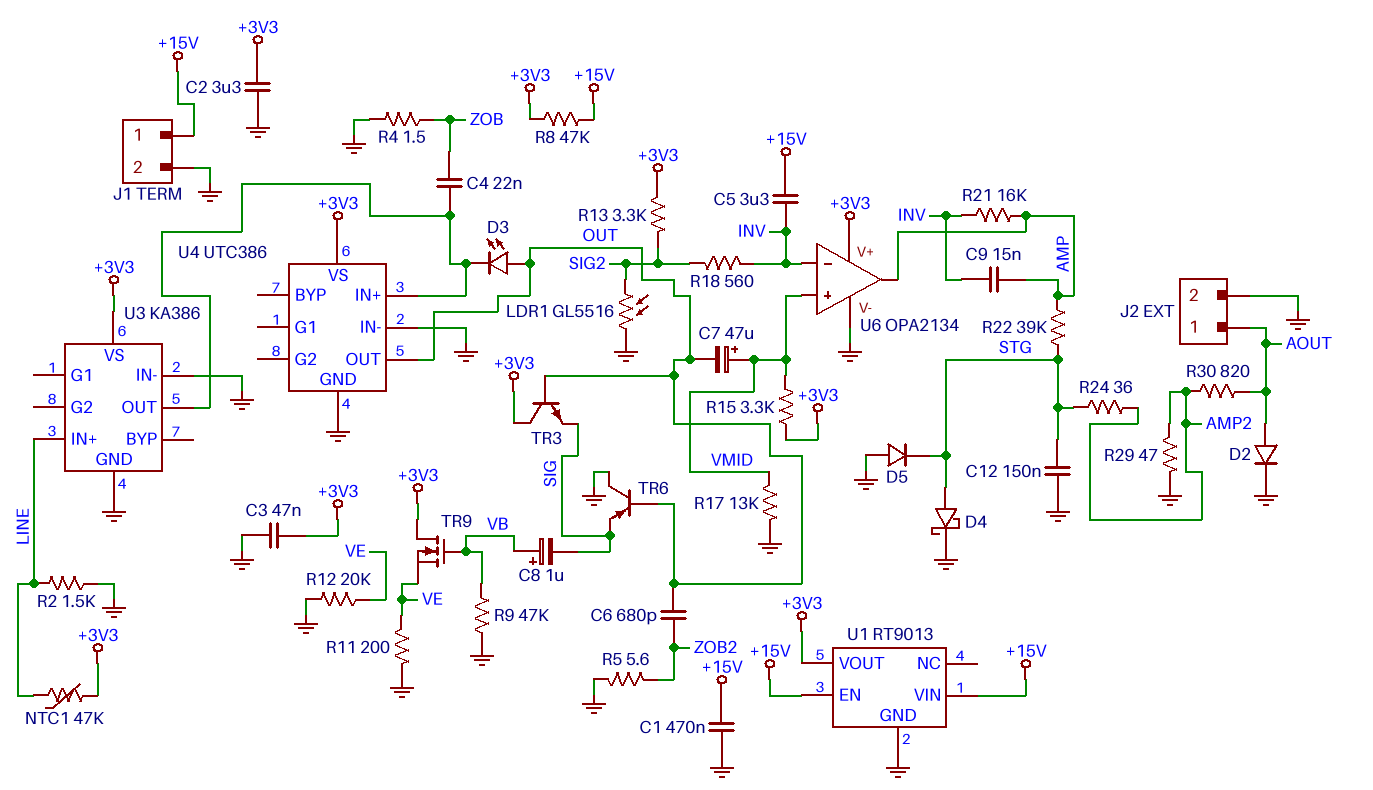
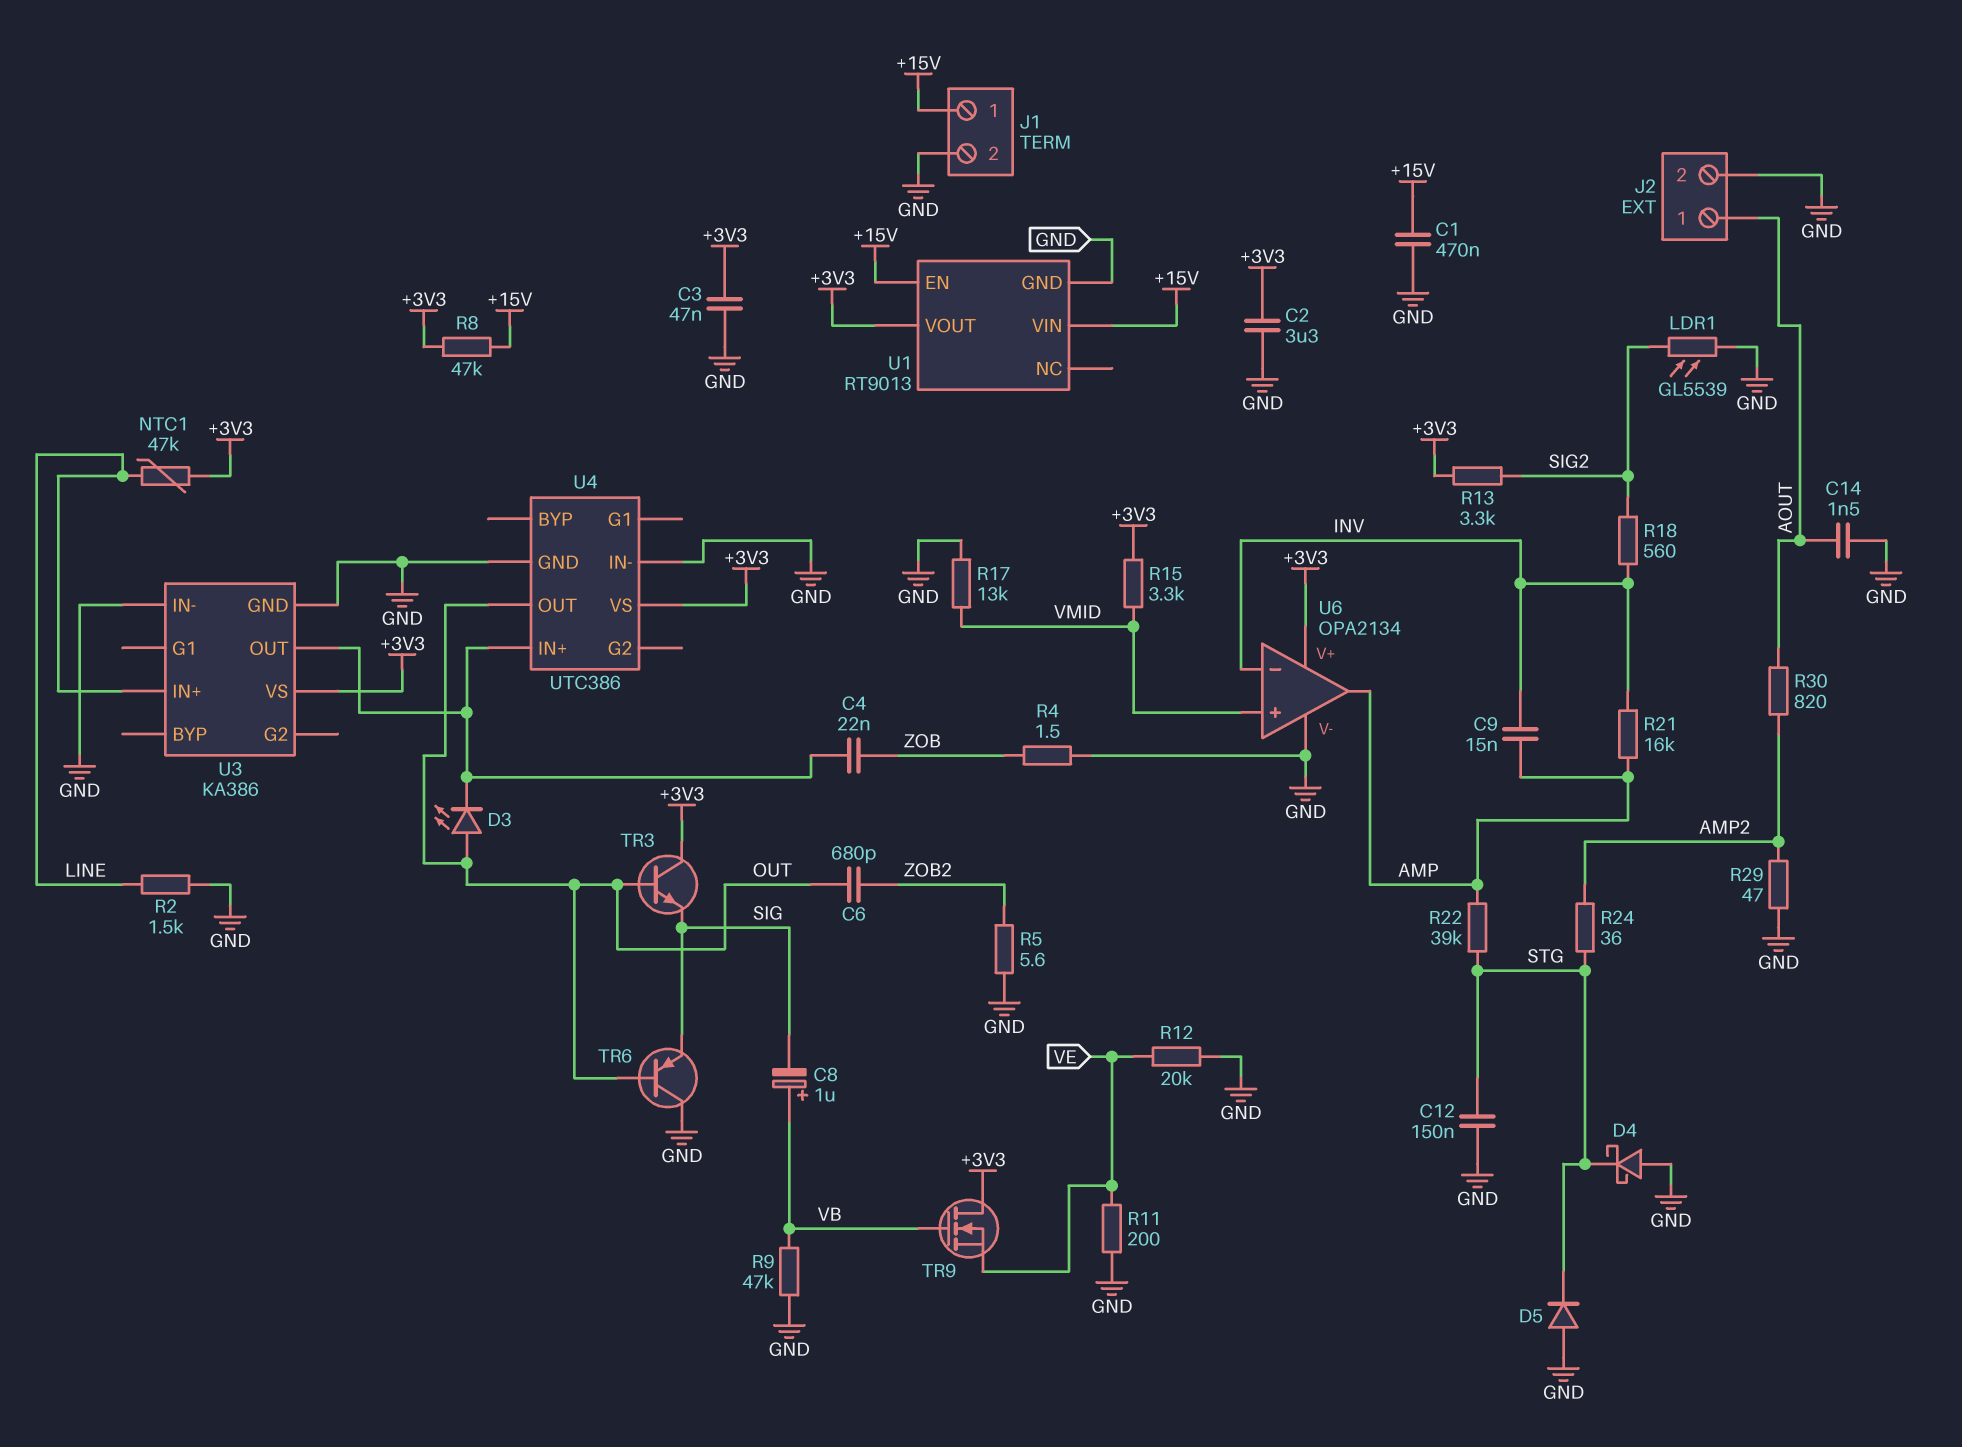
C5: 3.3uF (+15V, INV) -> none
C7: 47uF (plus VMID, minus OUT) -> none
C14: none -> 1.5nF (AOUT, GND)
D2: diode (A AOUT, K GND) -> none
D4: schottky (A STG, K GND) -> schottky (A GND, K STG)
LDR1: GL5516 (GND, SIG2) -> GL5539 (GND, SIG2)

